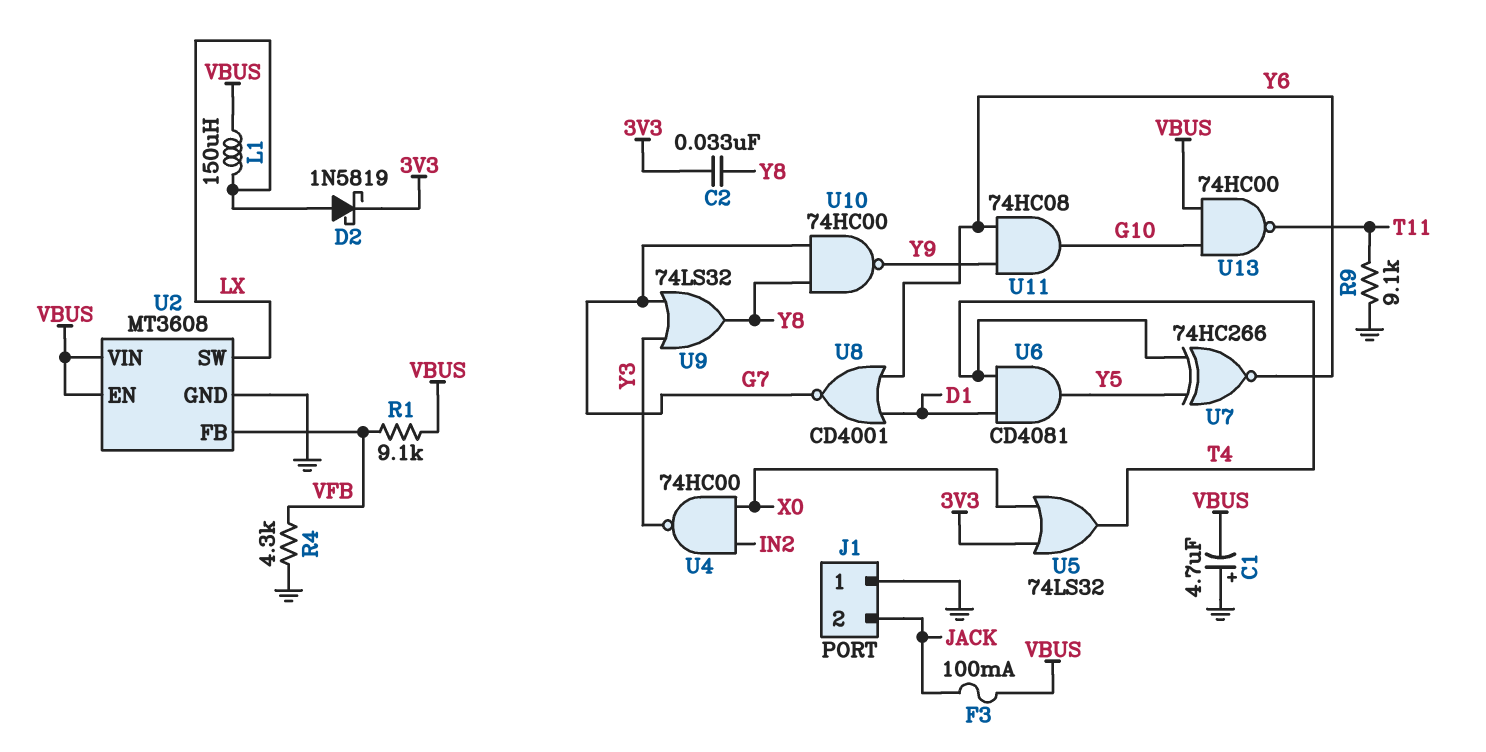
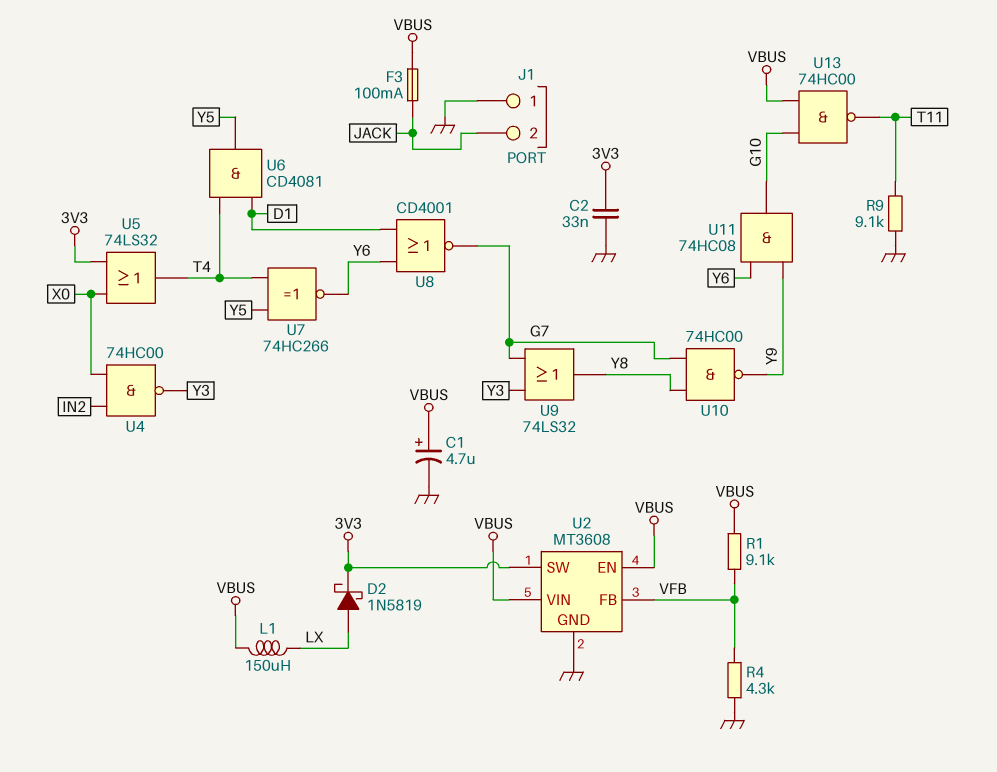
C1: 4.7uF (plus GND, minus VBUS) -> 4.7uF (plus VBUS, minus GND)
C2: 33nF (3V3, Y8) -> 33nF (3V3, GND)
U2 pin SW: LX -> 3V3

